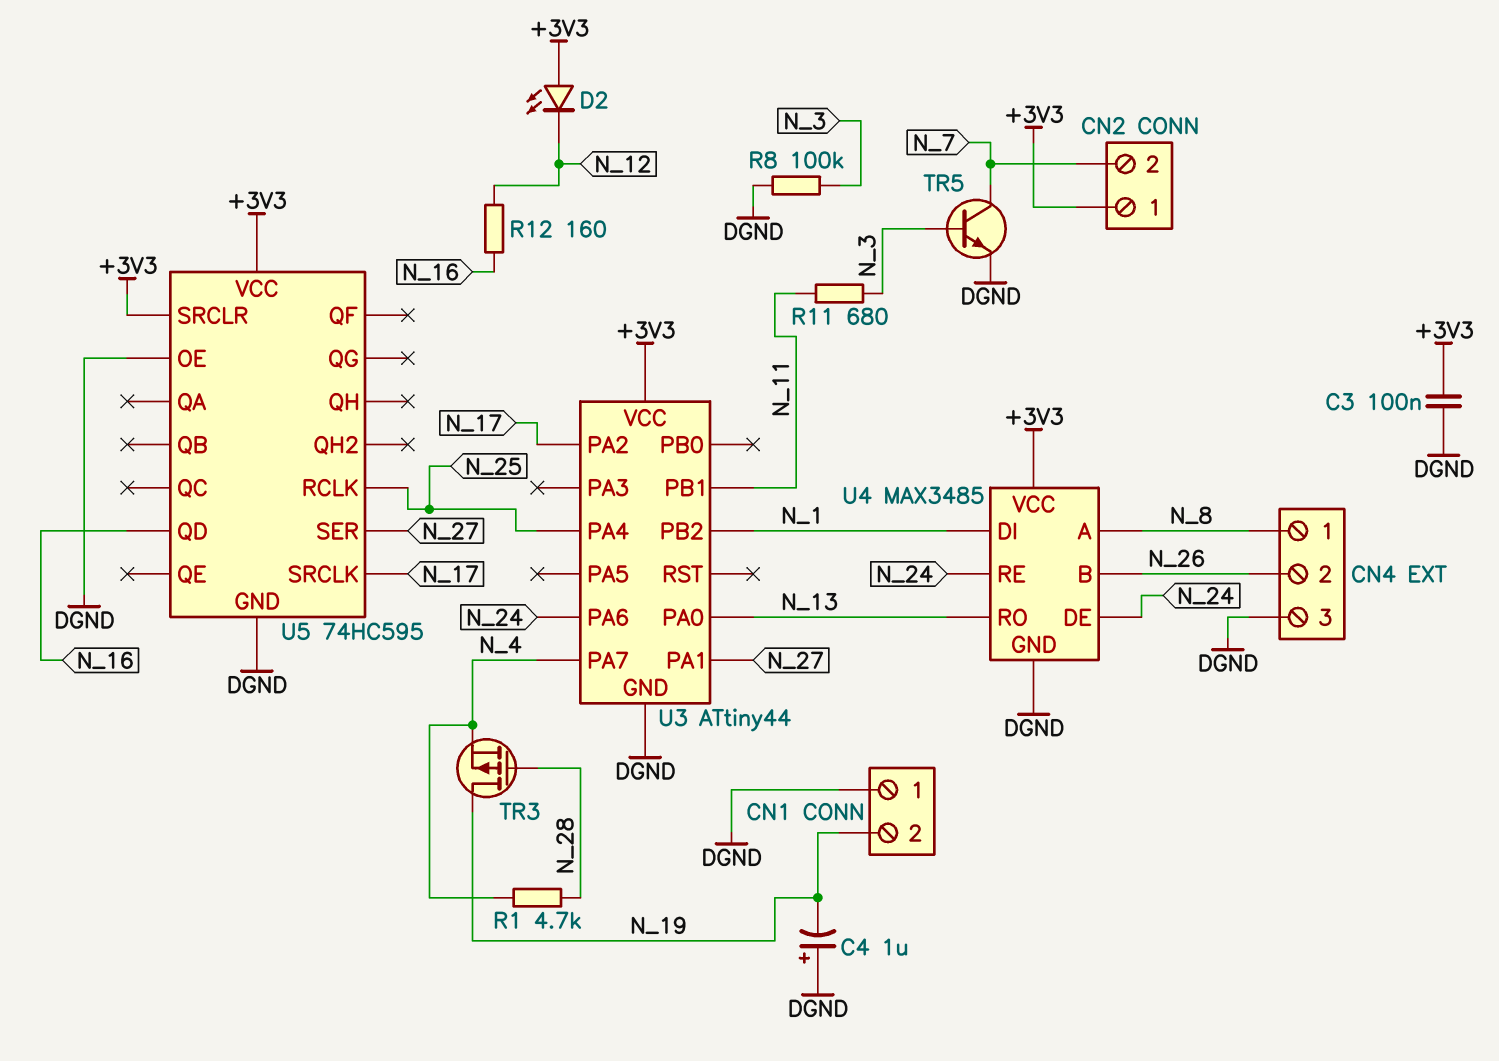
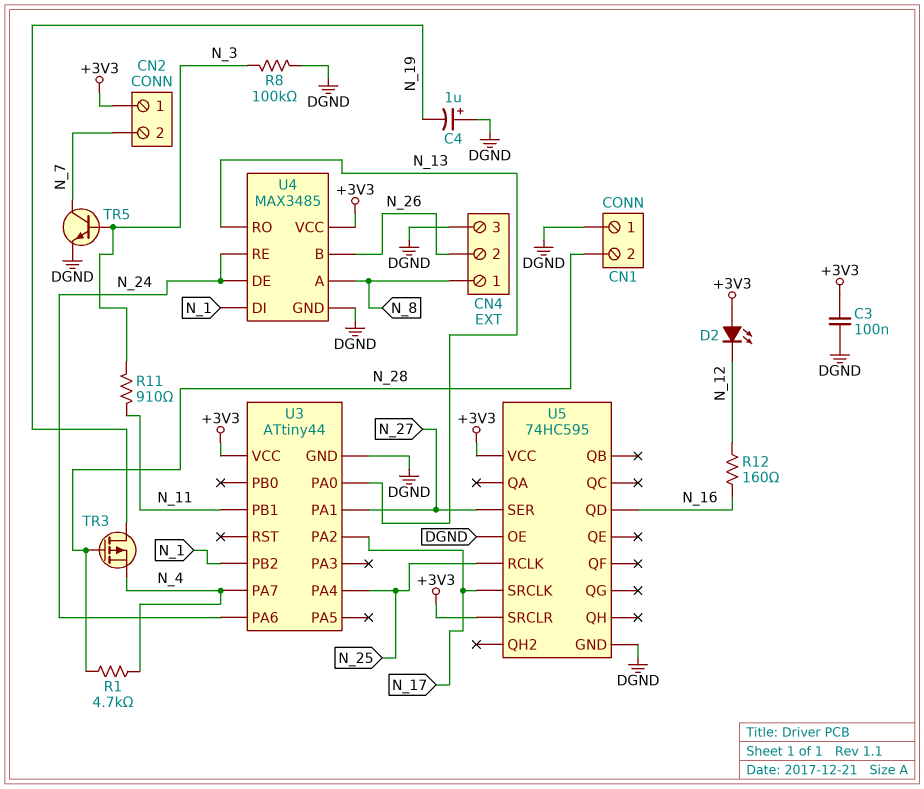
CN1 pin 2: N_19 -> N_28
R11: 680 (N_3, N_11) -> 910 (N_3, N_11)

